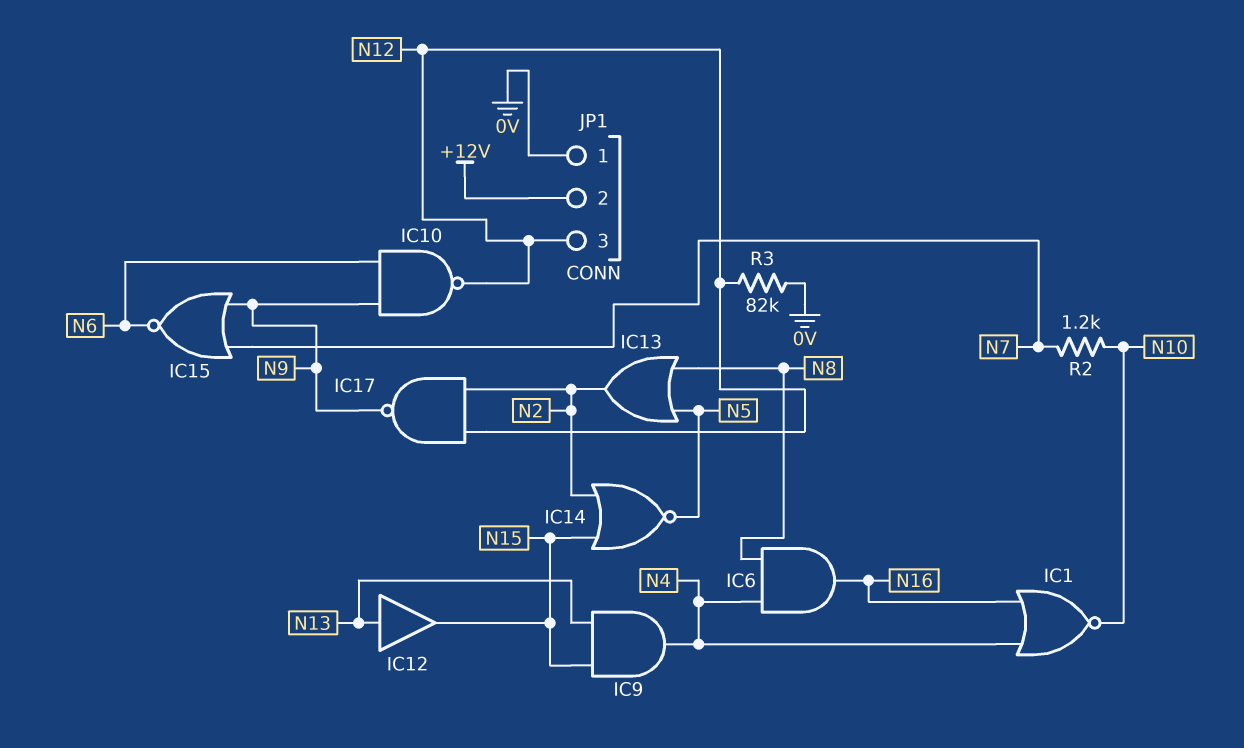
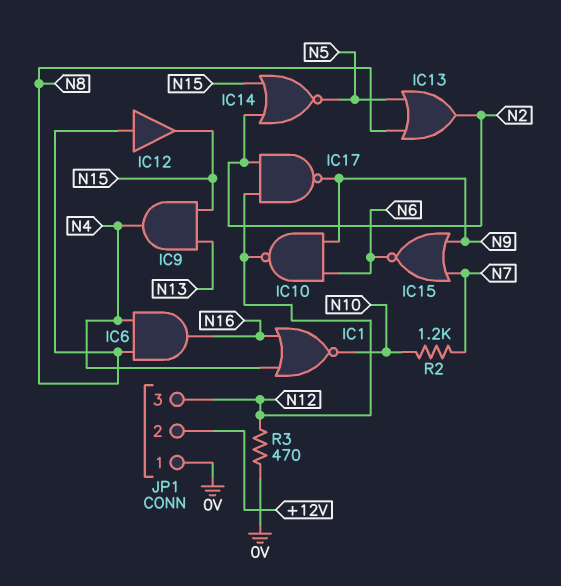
IC12: buffer (in N13, out N15) -> buffer (in N8, out N15)
R3: 82k (0V, N12) -> 470 (0V, N12)

